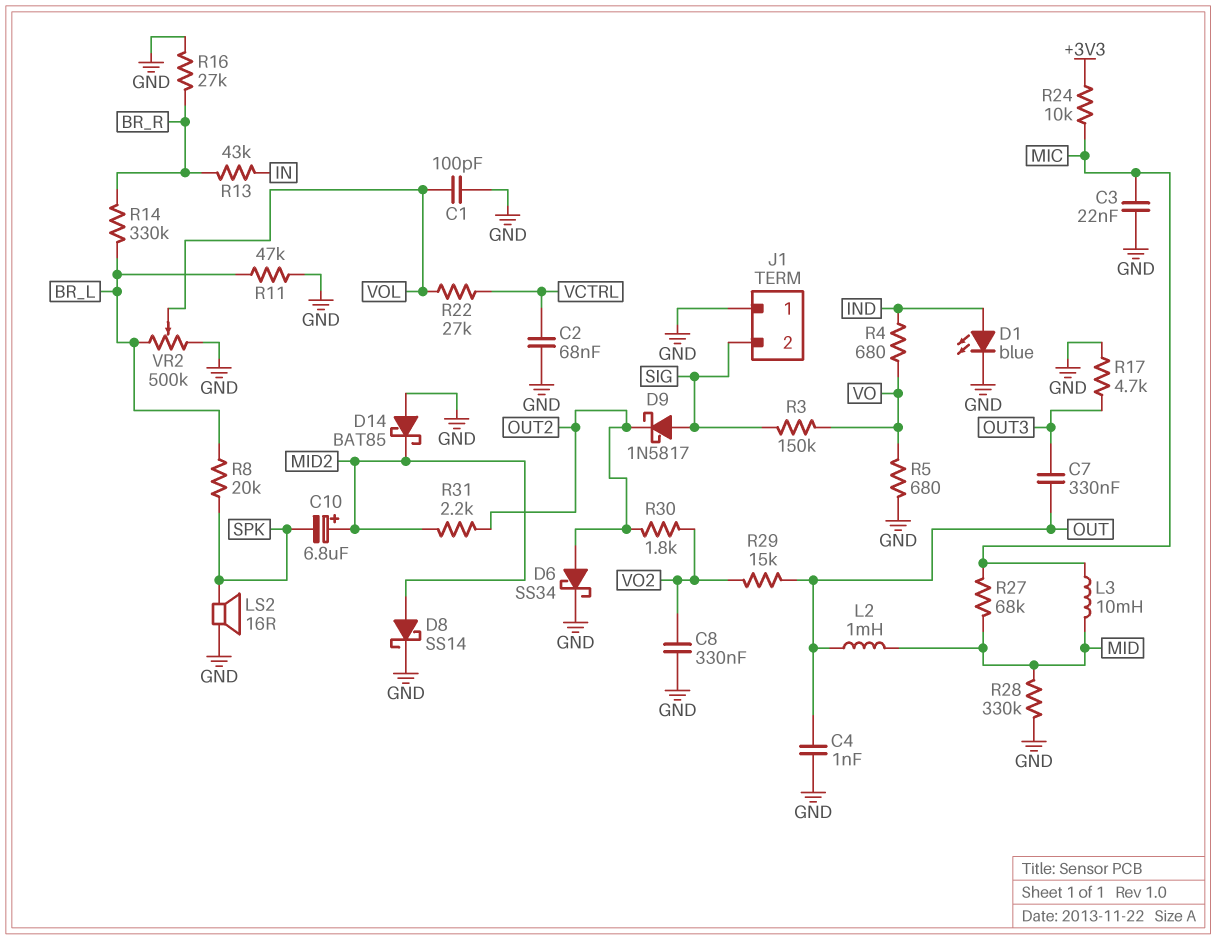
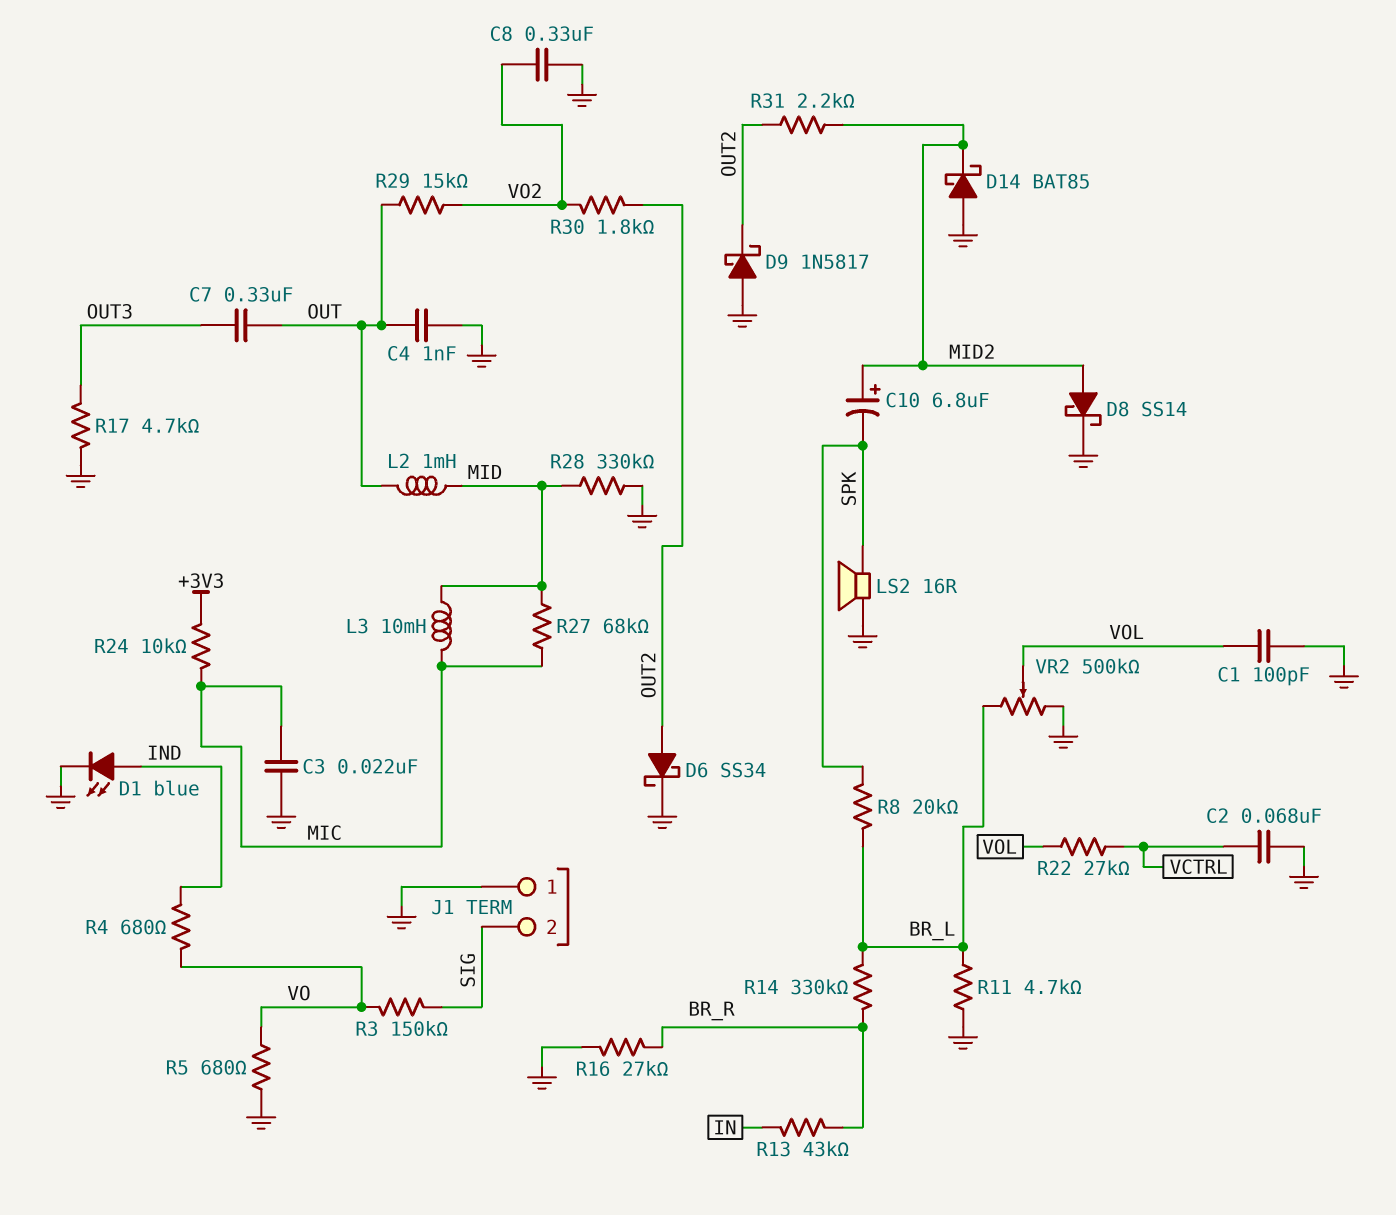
D9: schottky 1N5817 (A SIG, K OUT2) -> schottky 1N5817 (A GND, K OUT2)
R11: 47k (BR_L, GND) -> 4.7k (BR_L, GND)

